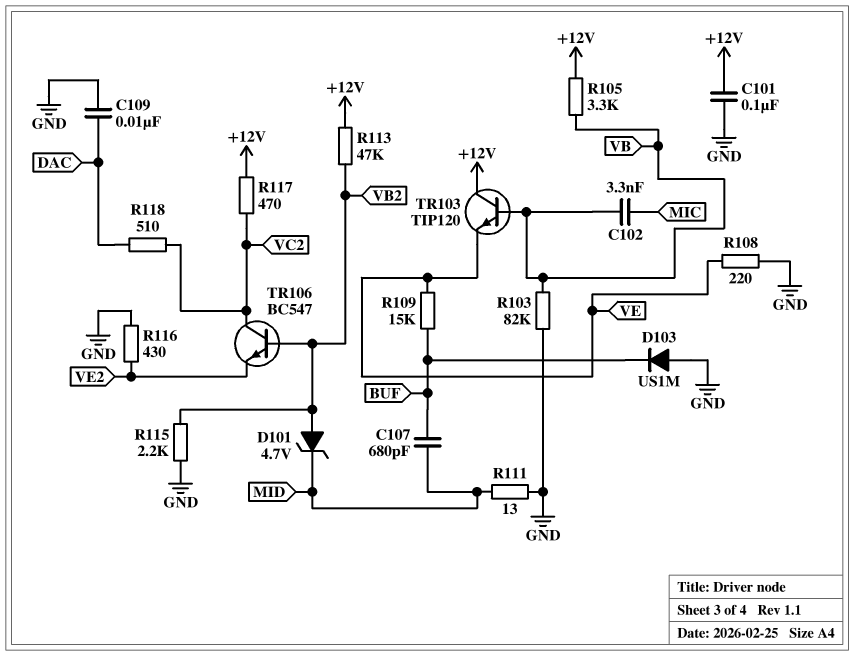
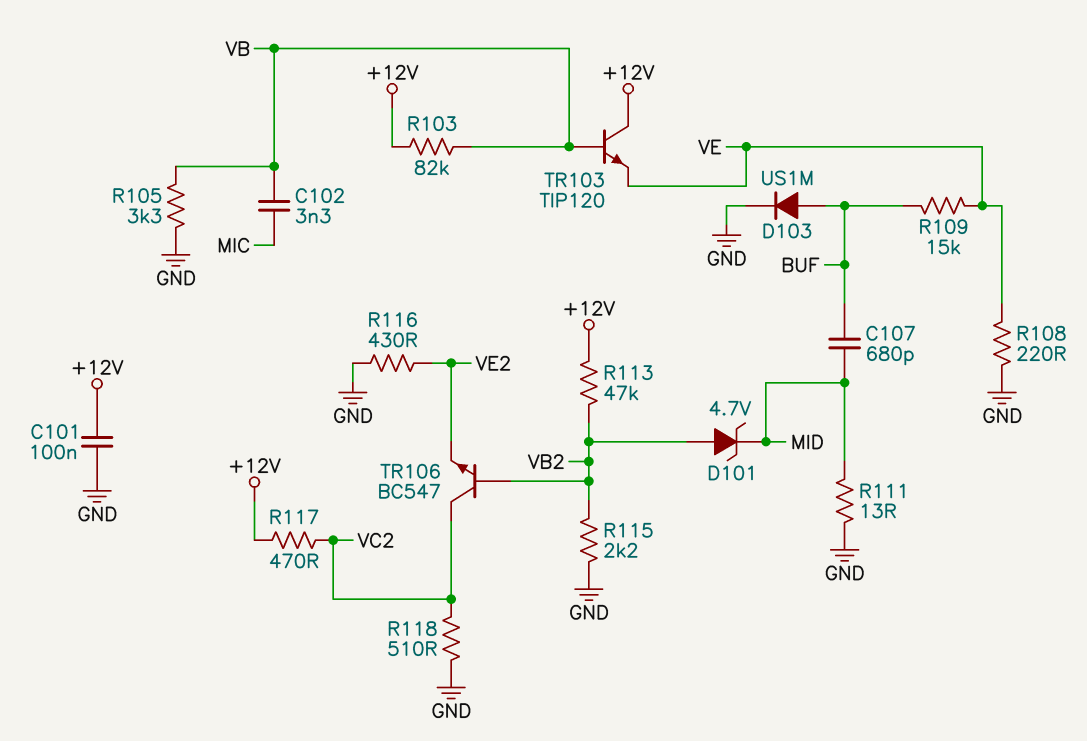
C109: 10nF (DAC, GND) -> none
D103: diode US1M (A GND, K BUF) -> diode US1M (A BUF, K GND)
R103: 82k (GND, VB) -> 82k (+12V, VB)
R105: 3.3k (+12V, VB) -> 3.3k (GND, VB)
R118: 510 (DAC, VC2) -> 510 (GND, VC2)

